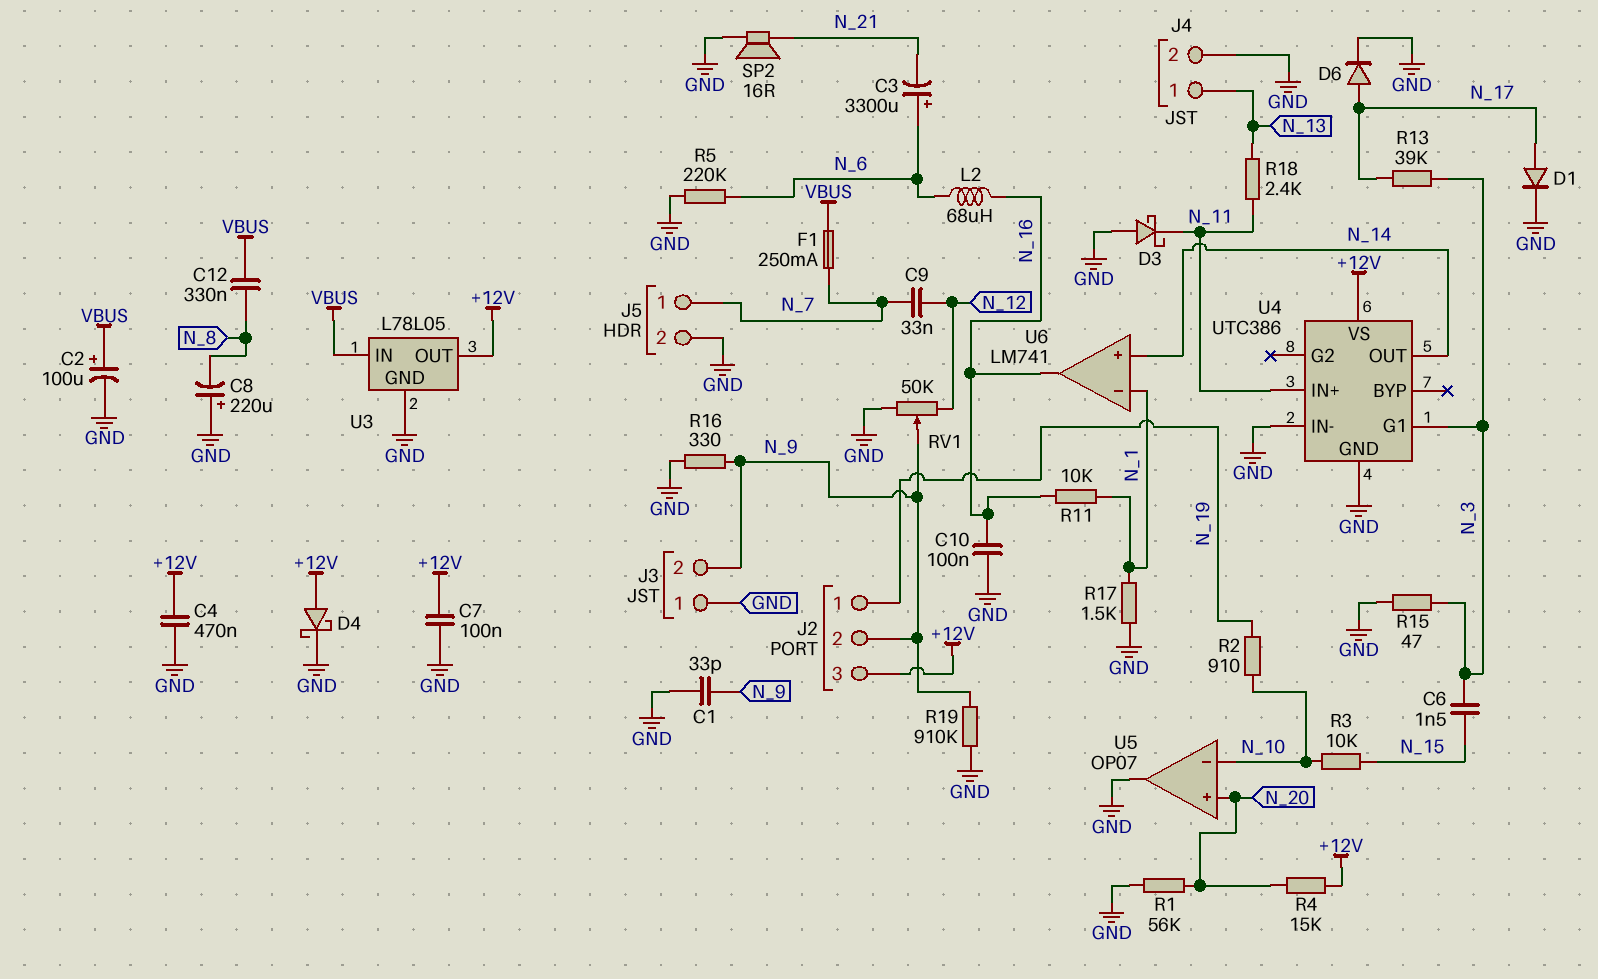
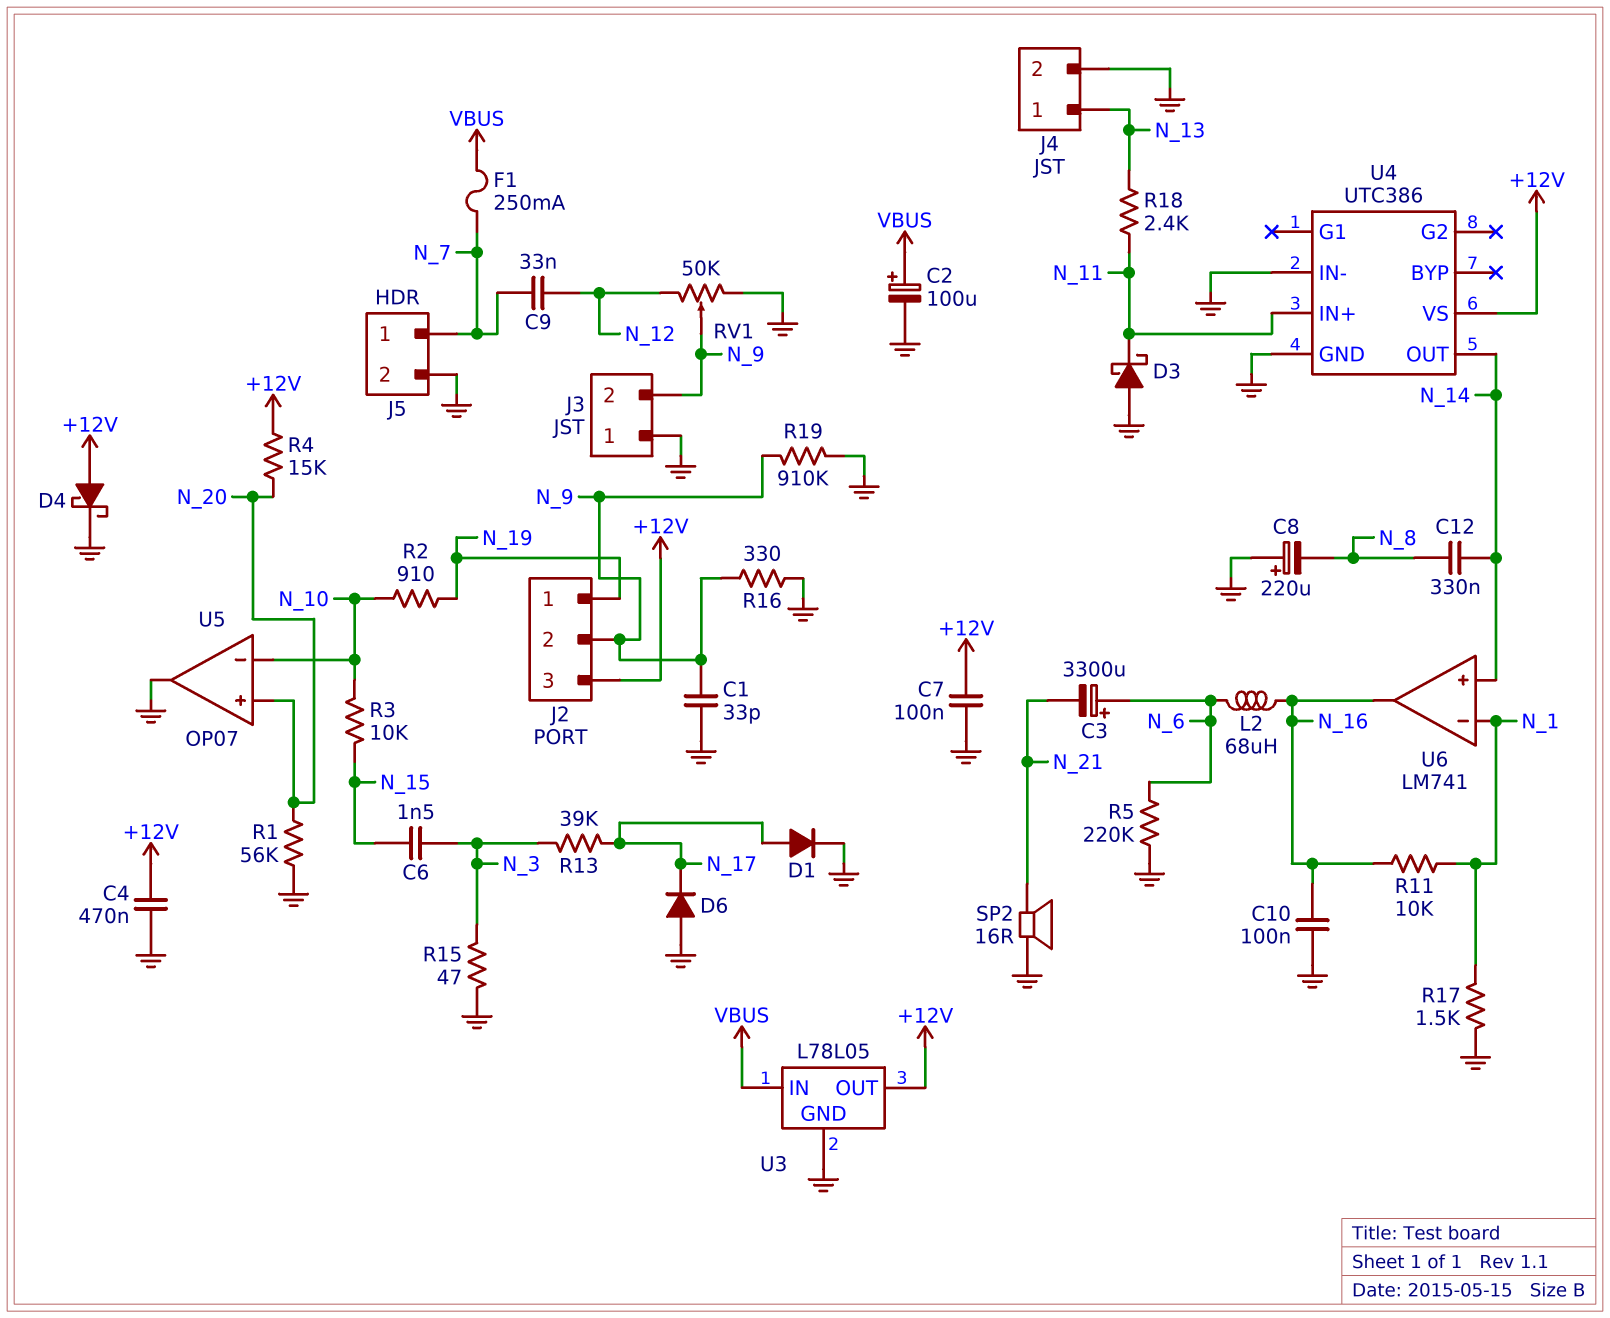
C12: 330nF (N_8, VBUS) -> 330nF (N_8, N_14)
D6: diode (A N_17, K GND) -> diode (A GND, K N_17)
U4 pin G1: N_3 -> none

